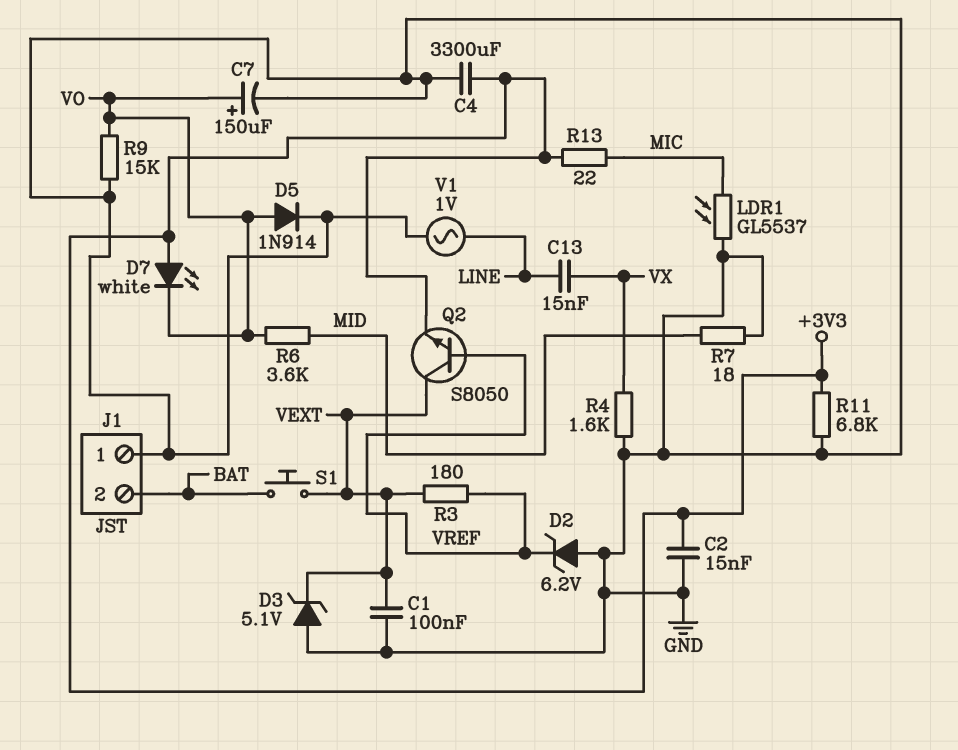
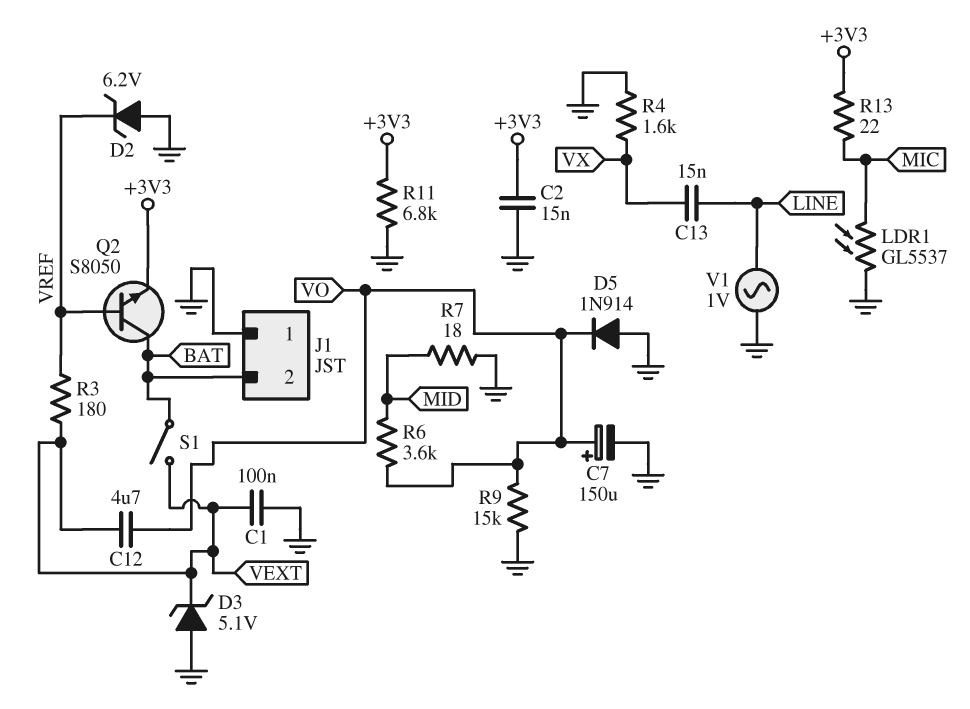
C4: 3300uF (+3V3, GND) -> none
C12: none -> 4.7uF (VEXT, VO)
D5: diode 1N914 (A VO, K GND) -> diode 1N914 (A GND, K VO)
D7: LED white (A +3V3, K VO) -> none
Q2: NPN S8050 (B VREF, C VEXT, E +3V3) -> NPN S8050 (B VREF, C BAT, E +3V3)
S1: button (BAT, VEXT) -> switch (BAT, VEXT)

